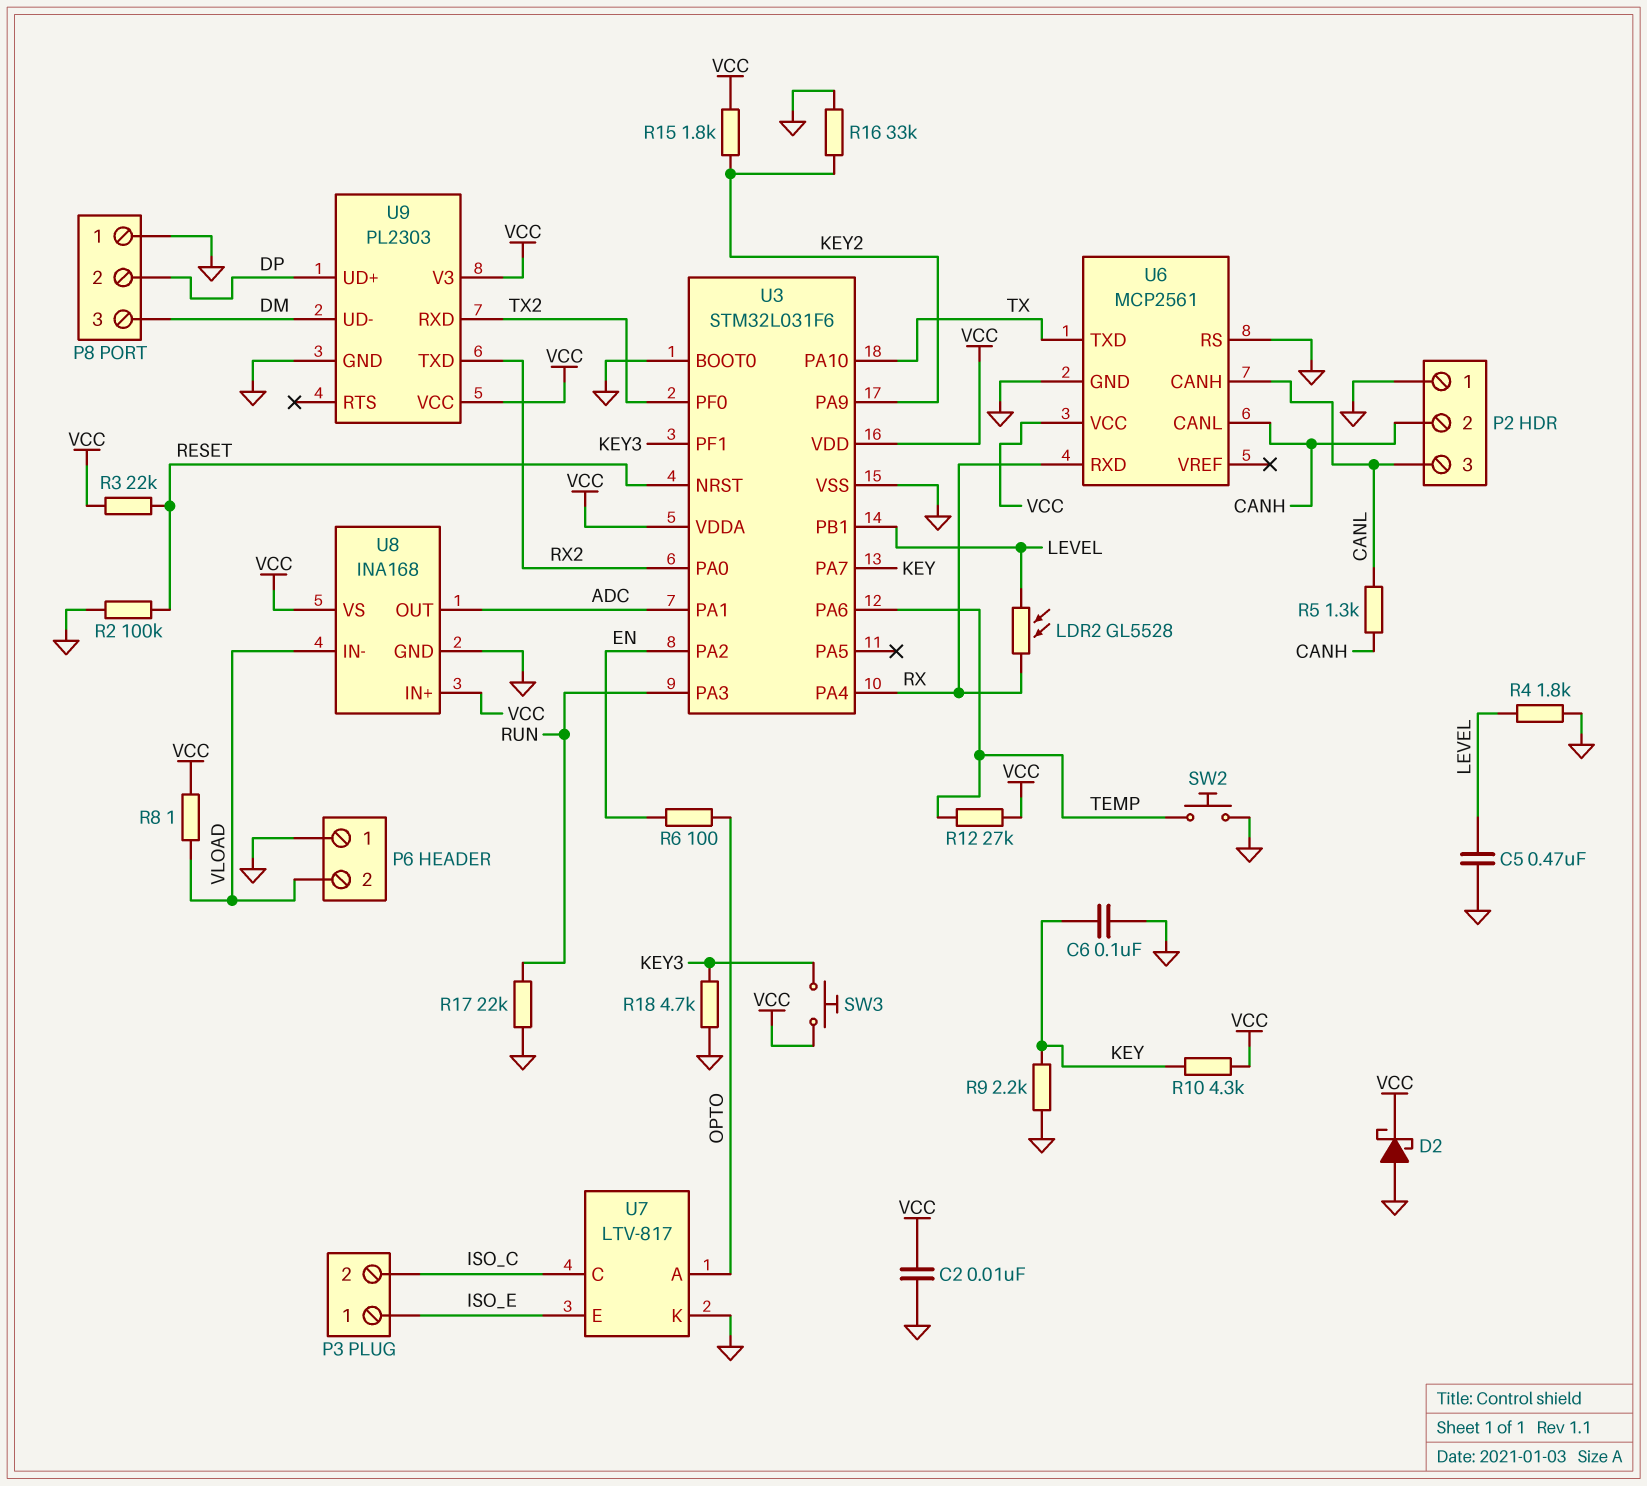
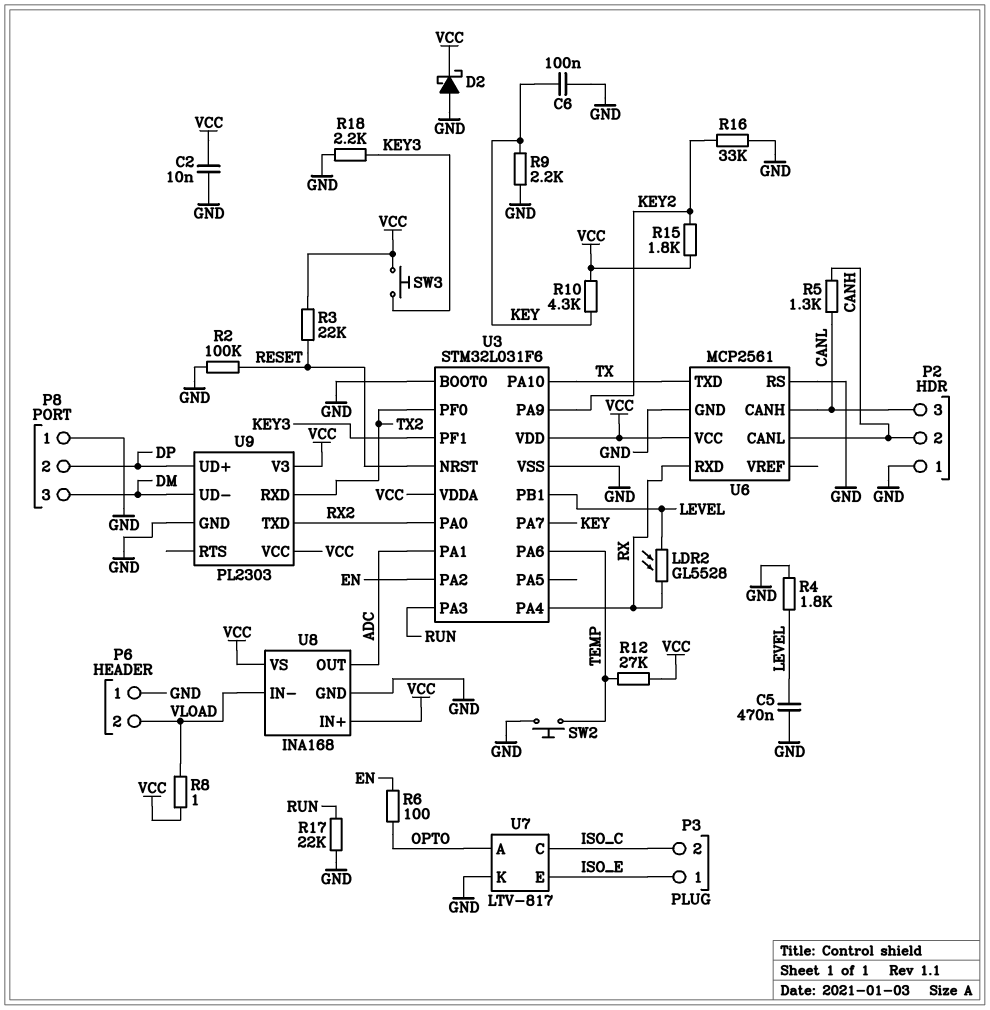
R18: 4.7k (GND, KEY3) -> 2.2k (GND, KEY3)

